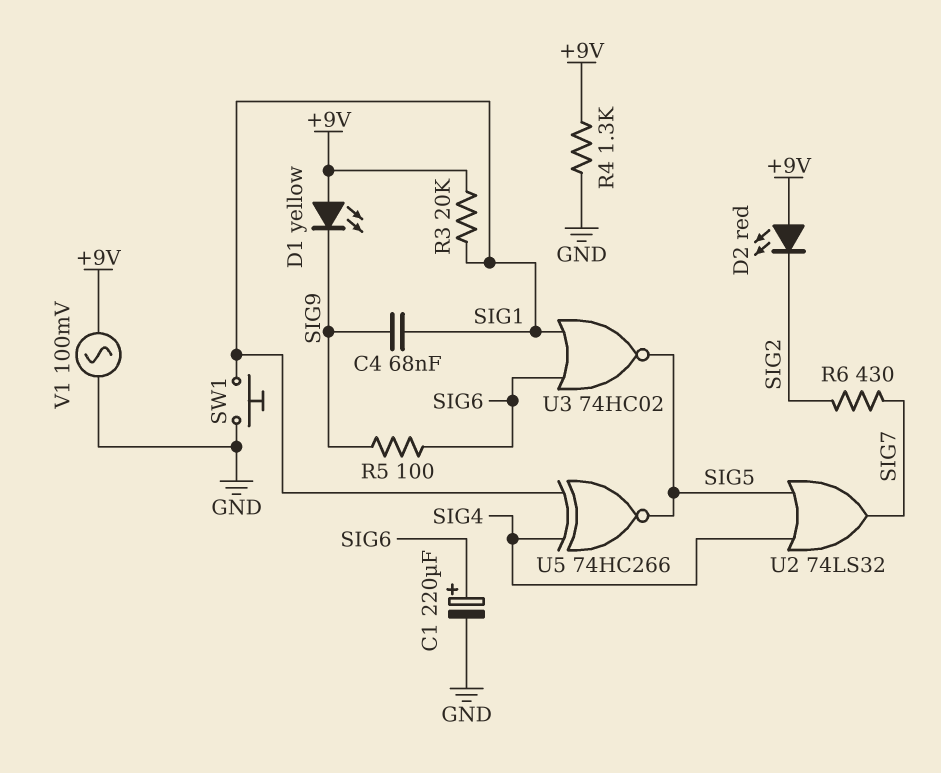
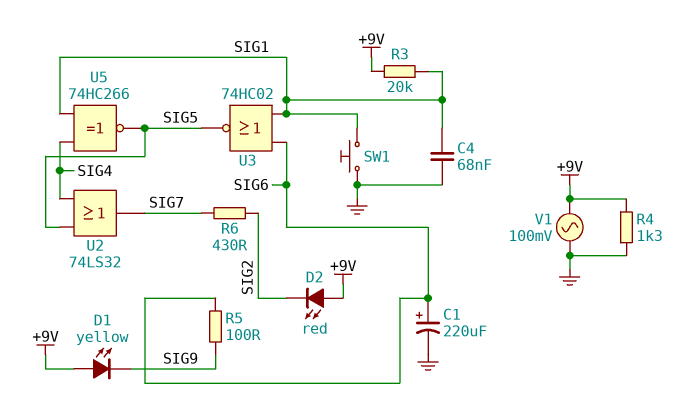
C4: 68nF (SIG1, SIG9) -> 68nF (GND, SIG1)

